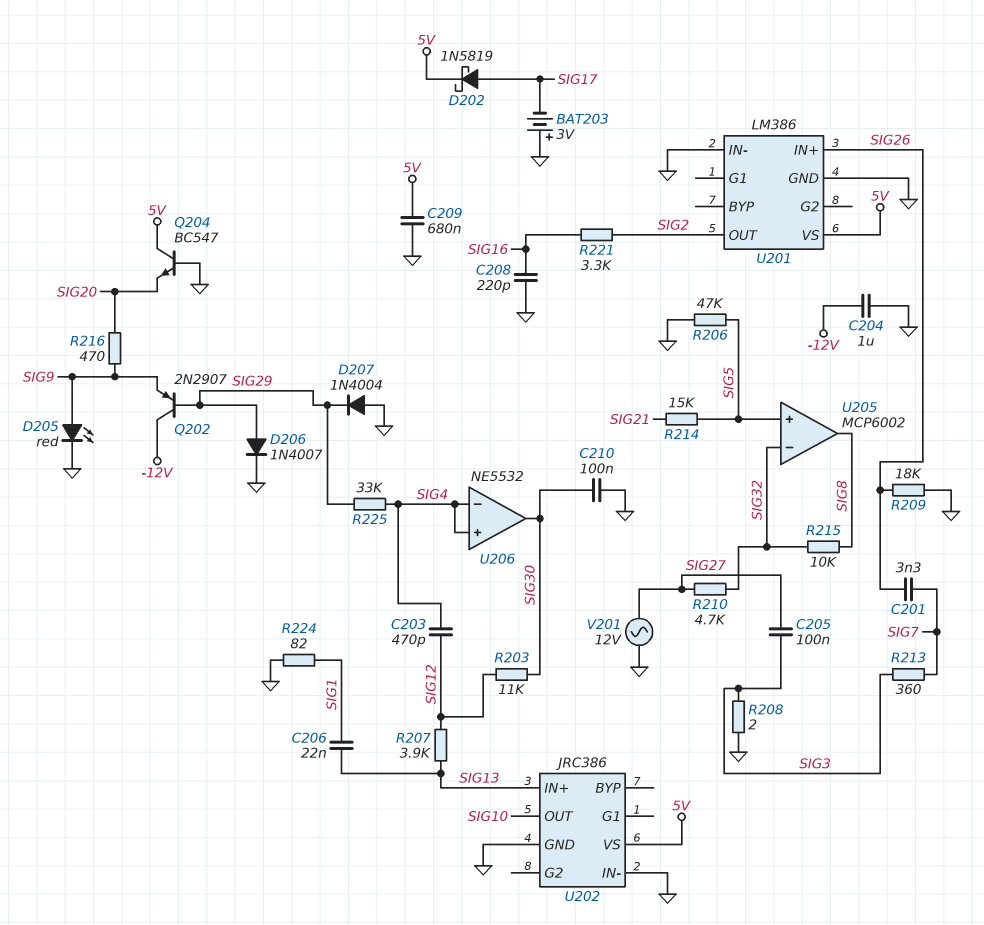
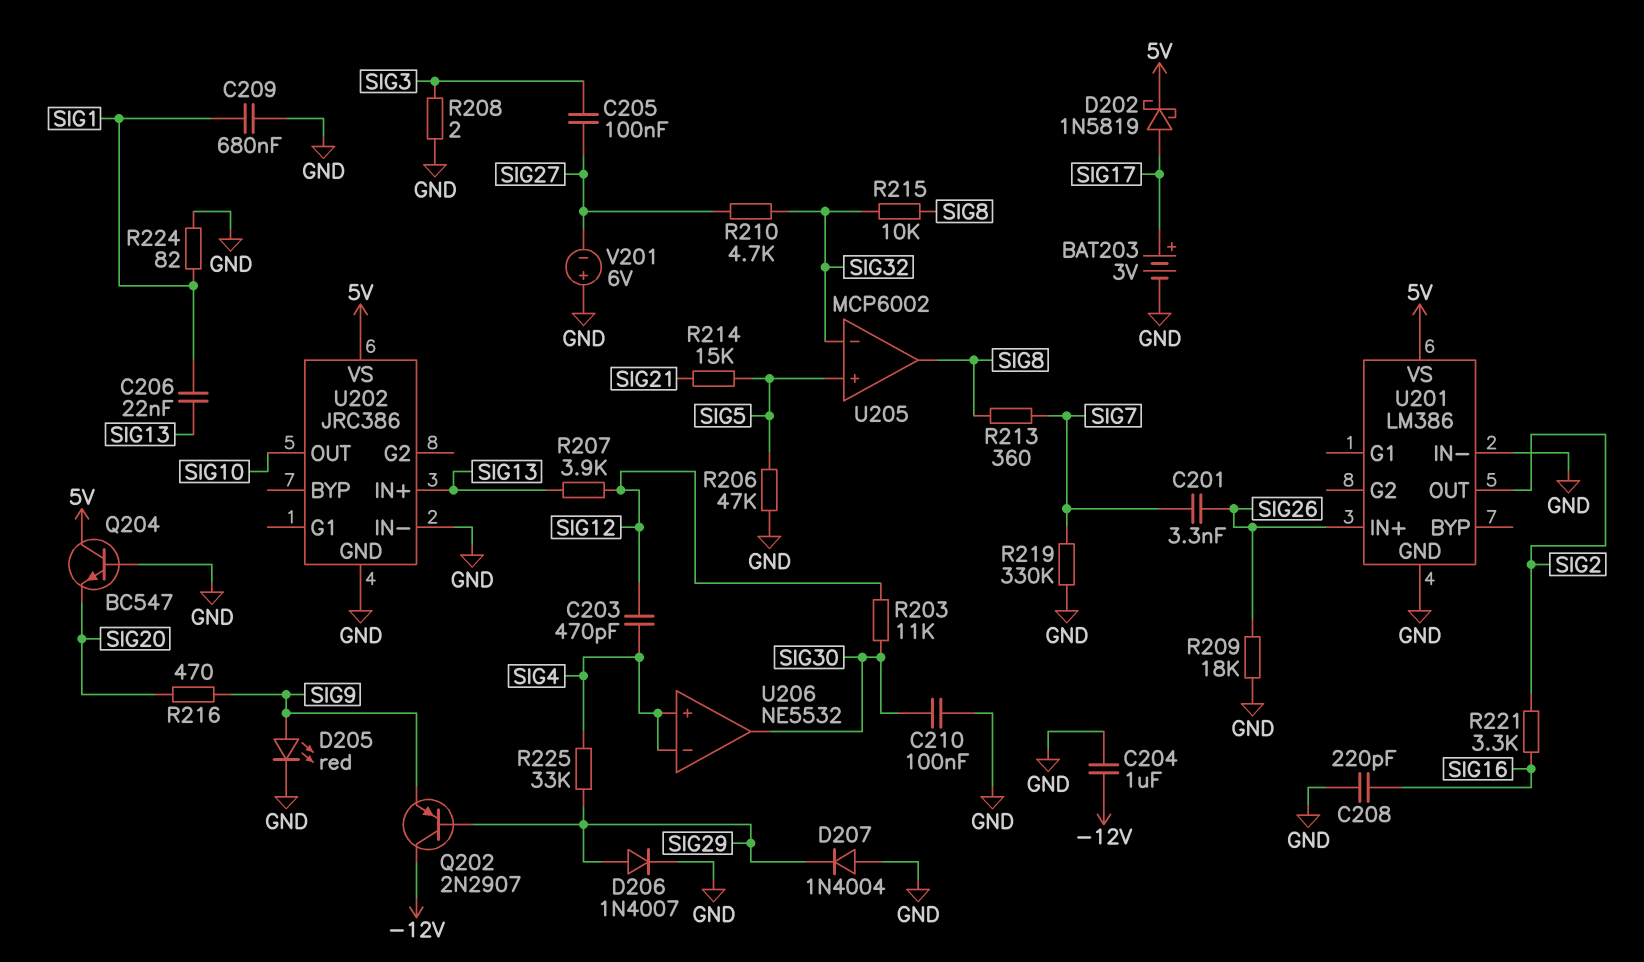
BAT203: 3V (plus GND, minus SIG17) -> 3V (plus SIG17, minus GND)
C209: 680nF (5V, GND) -> 680nF (GND, SIG1)
R213: 360 (SIG3, SIG7) -> 360 (SIG7, SIG8)
R219: none -> 330k (GND, SIG7)
V201: AC 12V (GND, SIG27) -> 6V (plus GND, minus SIG27)

